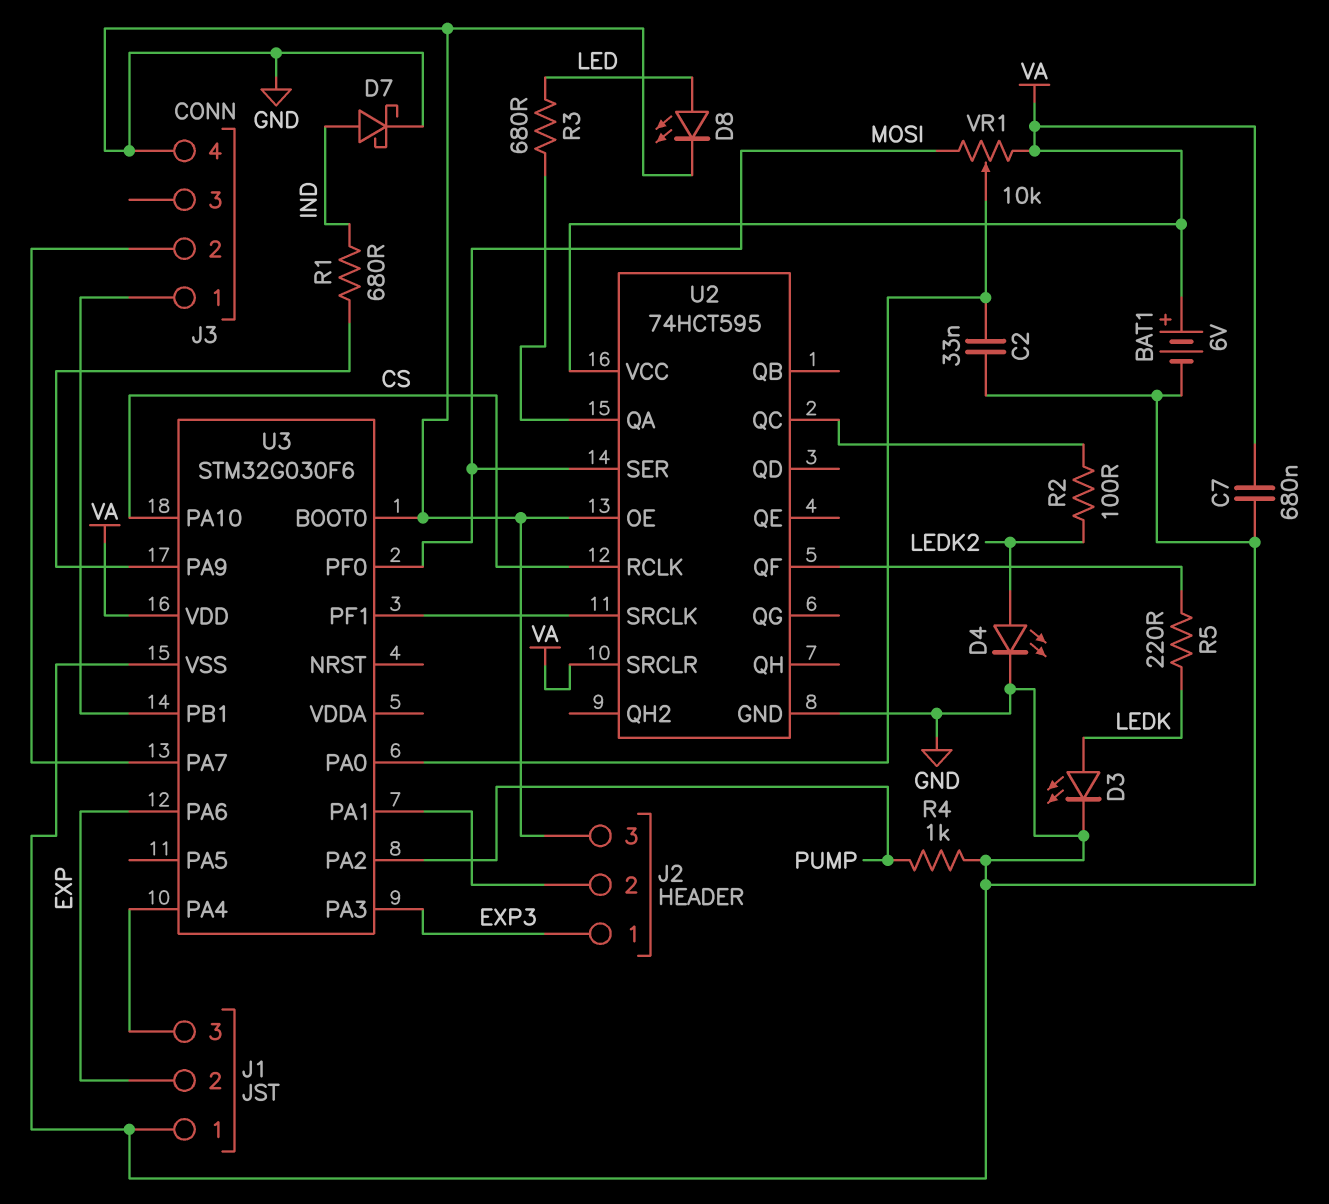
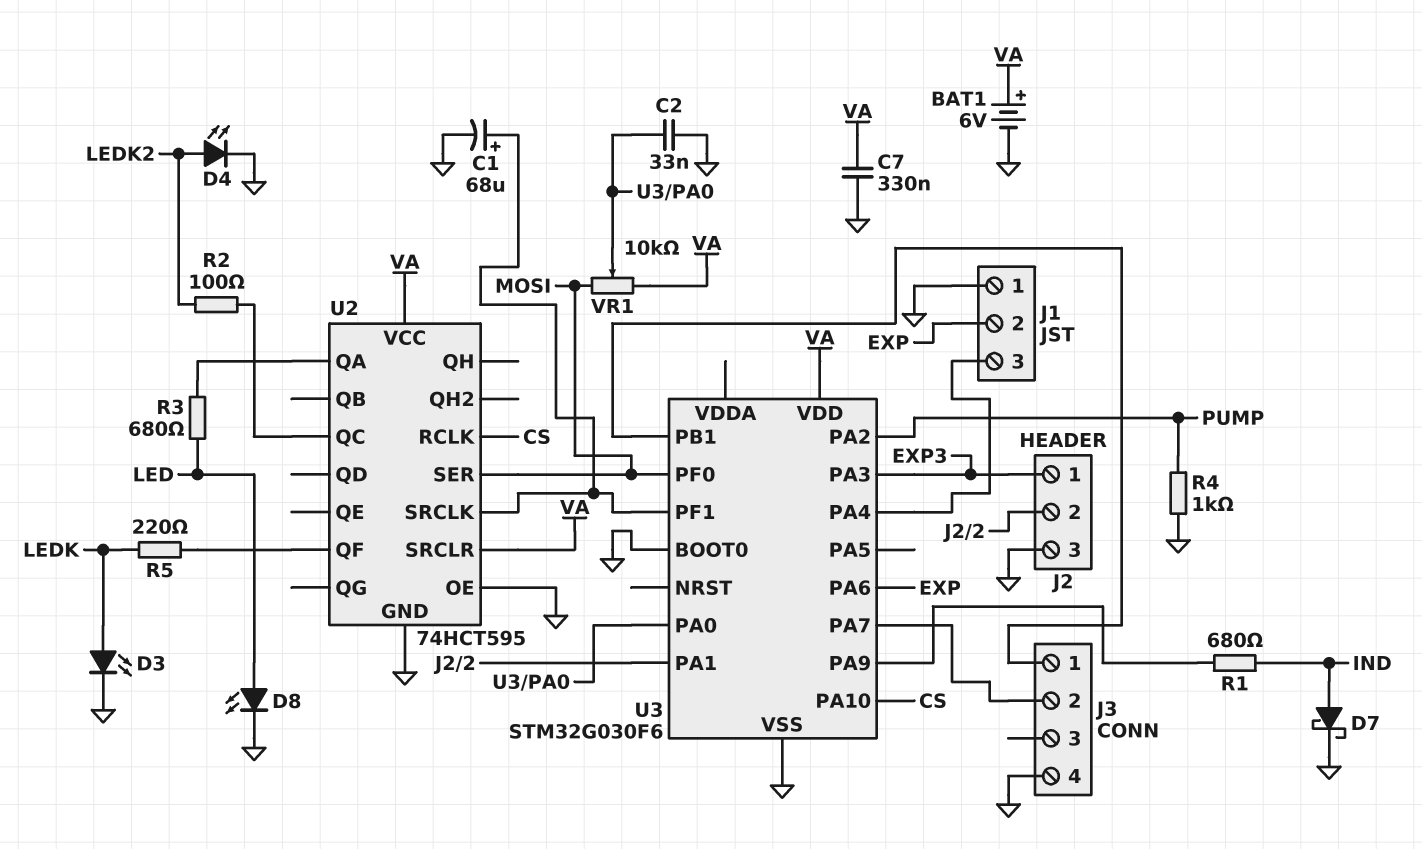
C1: none -> 68uF (plus U2/SRCLK, minus GND)
C7: 680nF (GND, VA) -> 330nF (GND, VA)

